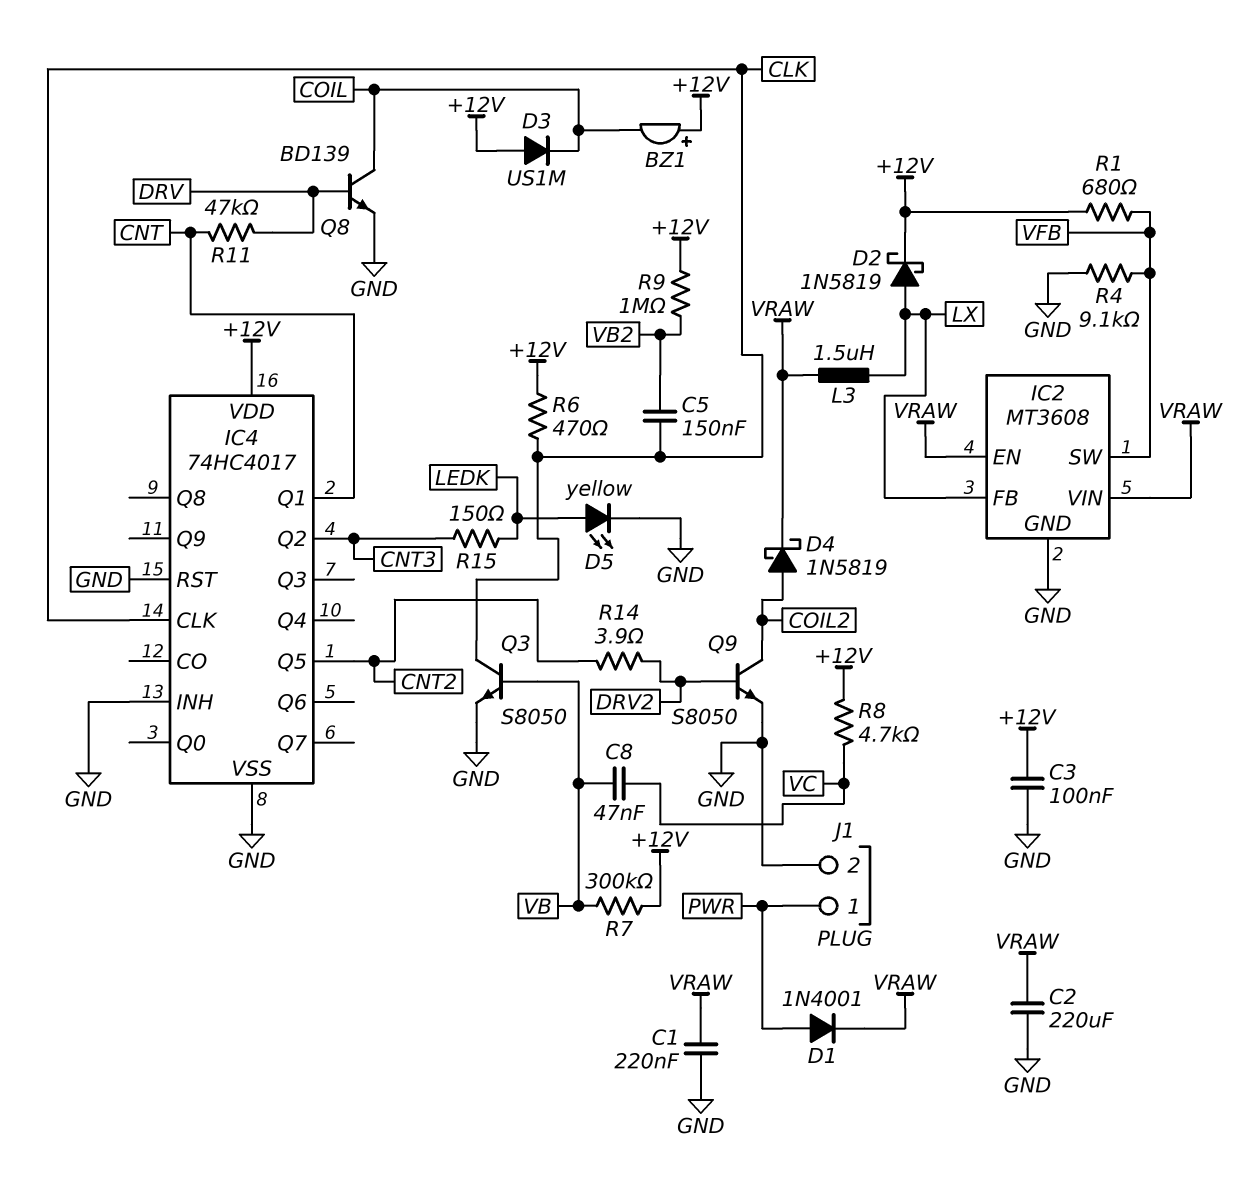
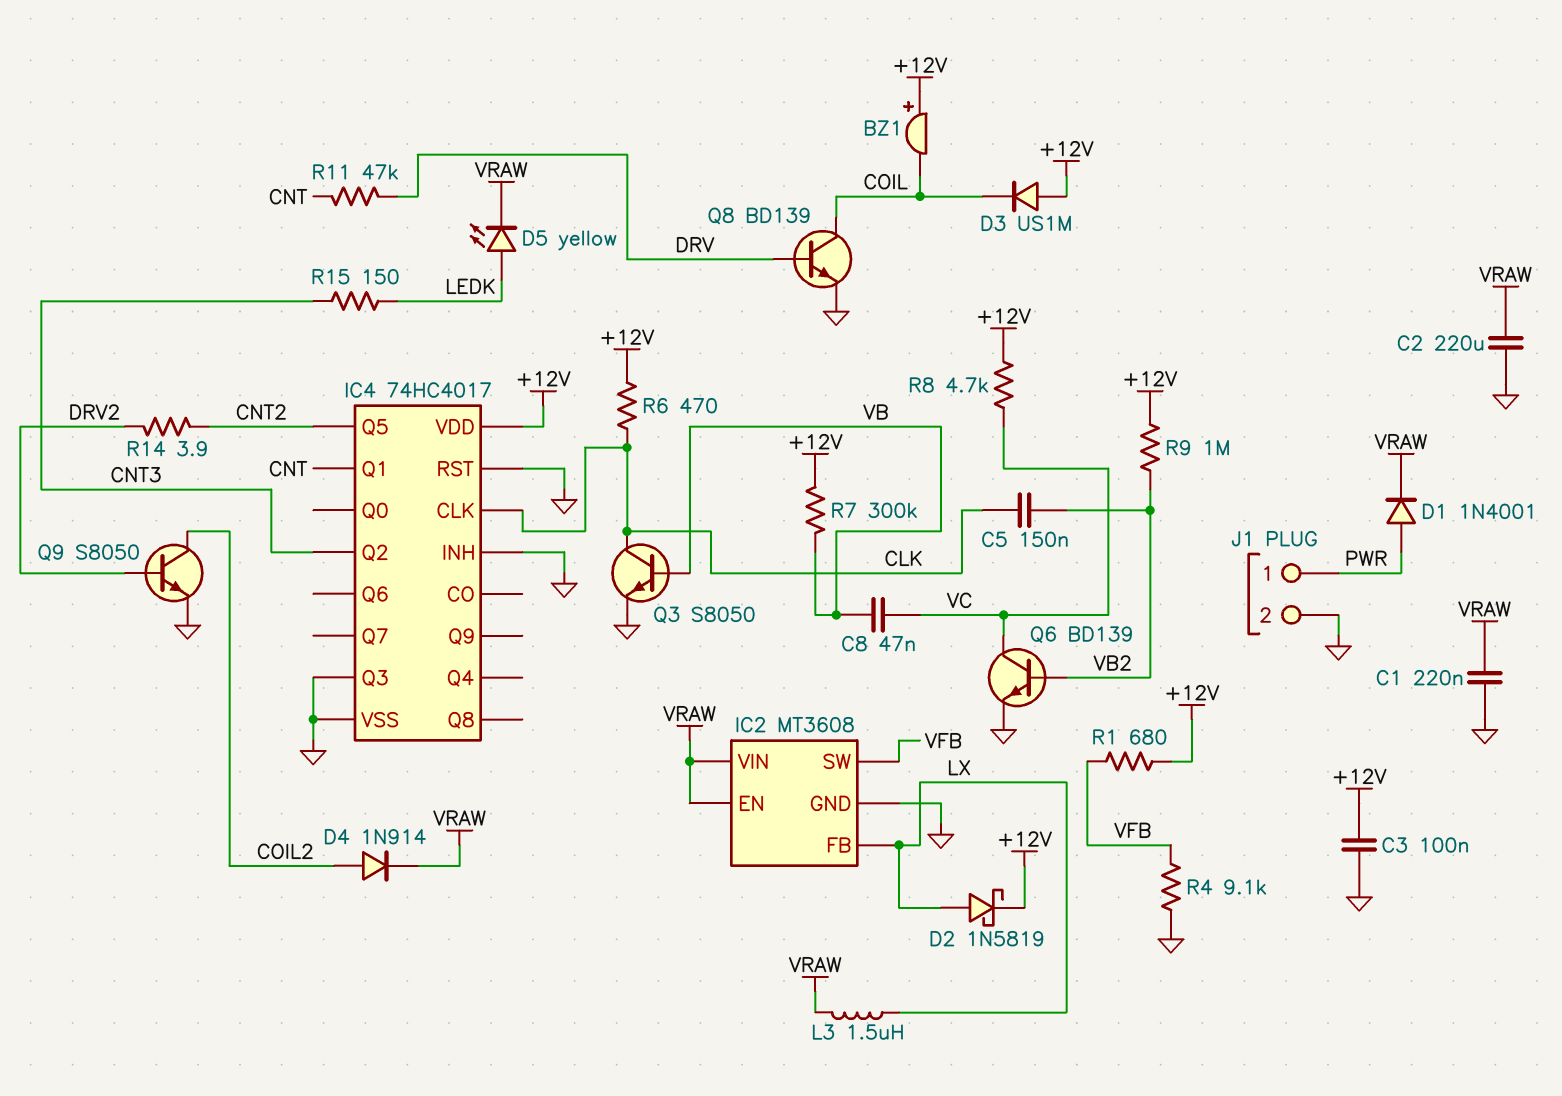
D4: schottky 1N5819 (A COIL2, K VRAW) -> diode 1N914 (A COIL2, K VRAW)
D5: LED yellow (A LEDK, K GND) -> LED yellow (A LEDK, K VRAW)
IC4 pin Q3: none -> GND
Q6: none -> NPN BD139 (B VB2, C VC, E GND)

